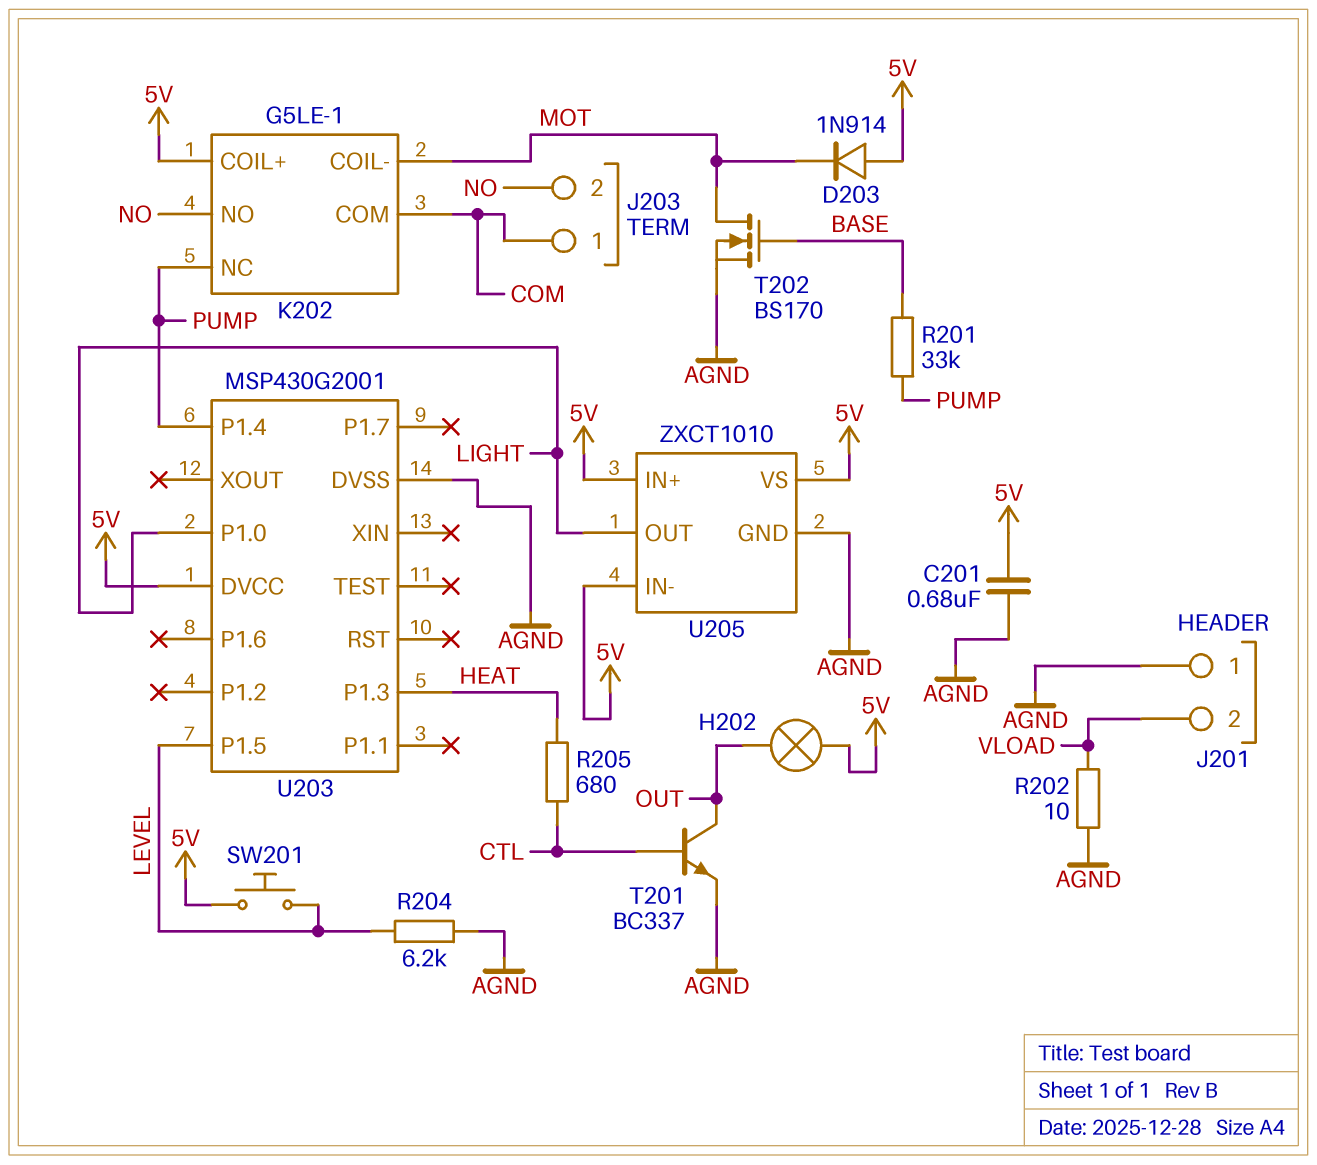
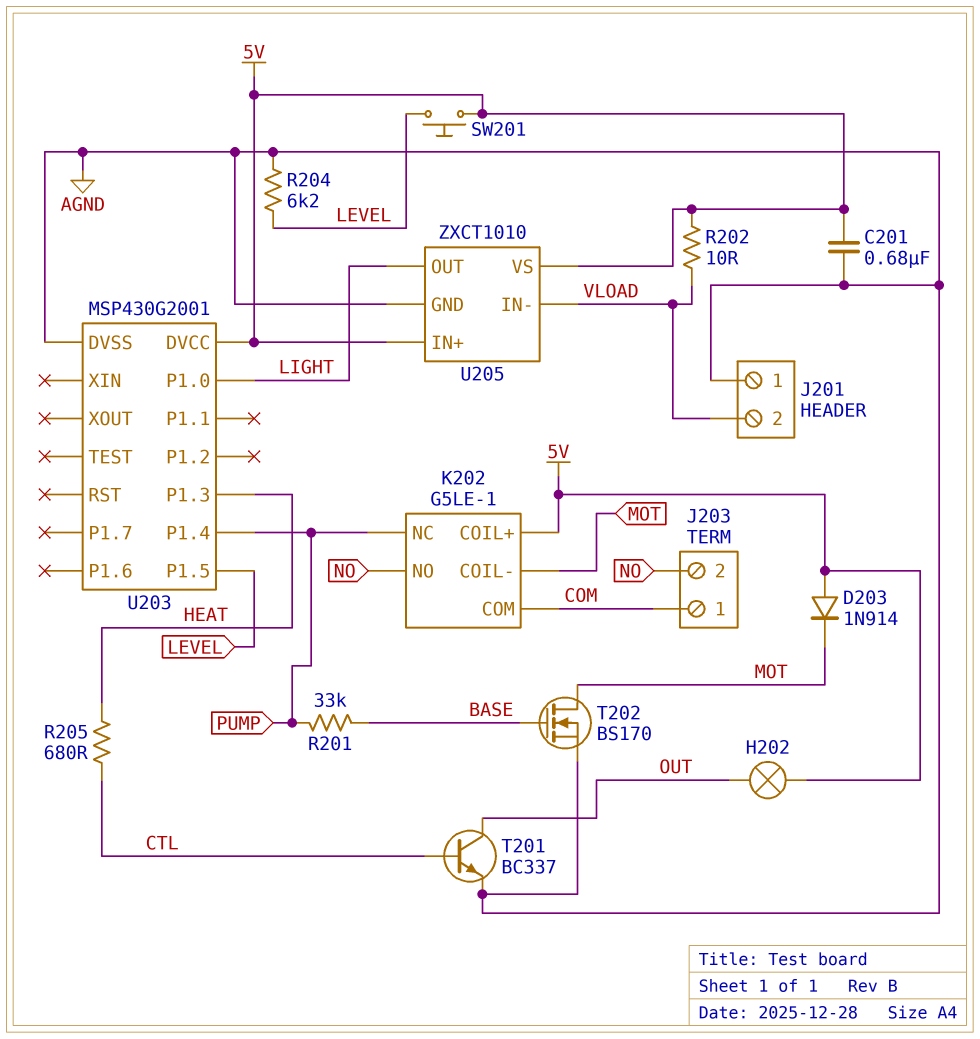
R202: 10 (AGND, VLOAD) -> 10 (5V, VLOAD)
U205 pin IN-: 5V -> VLOAD

